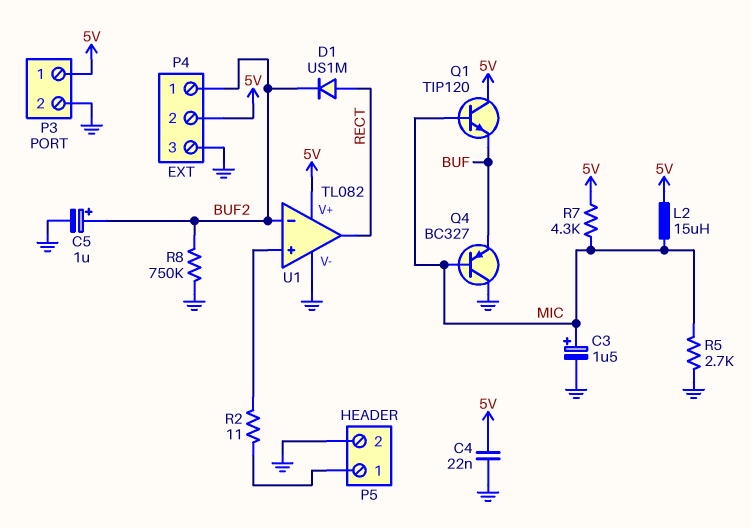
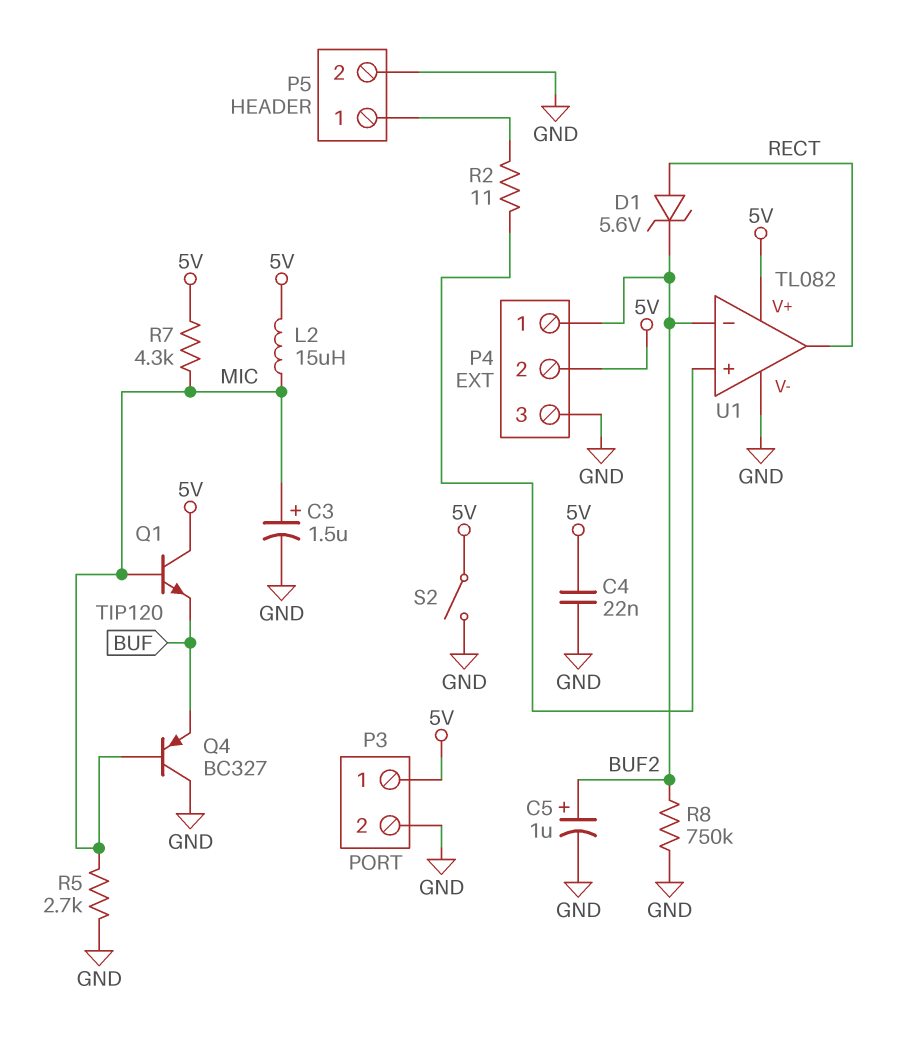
D1: diode US1M (A RECT, K BUF2) -> zener 5.6V (A RECT, K BUF2)
S2: none -> switch (5V, GND)

